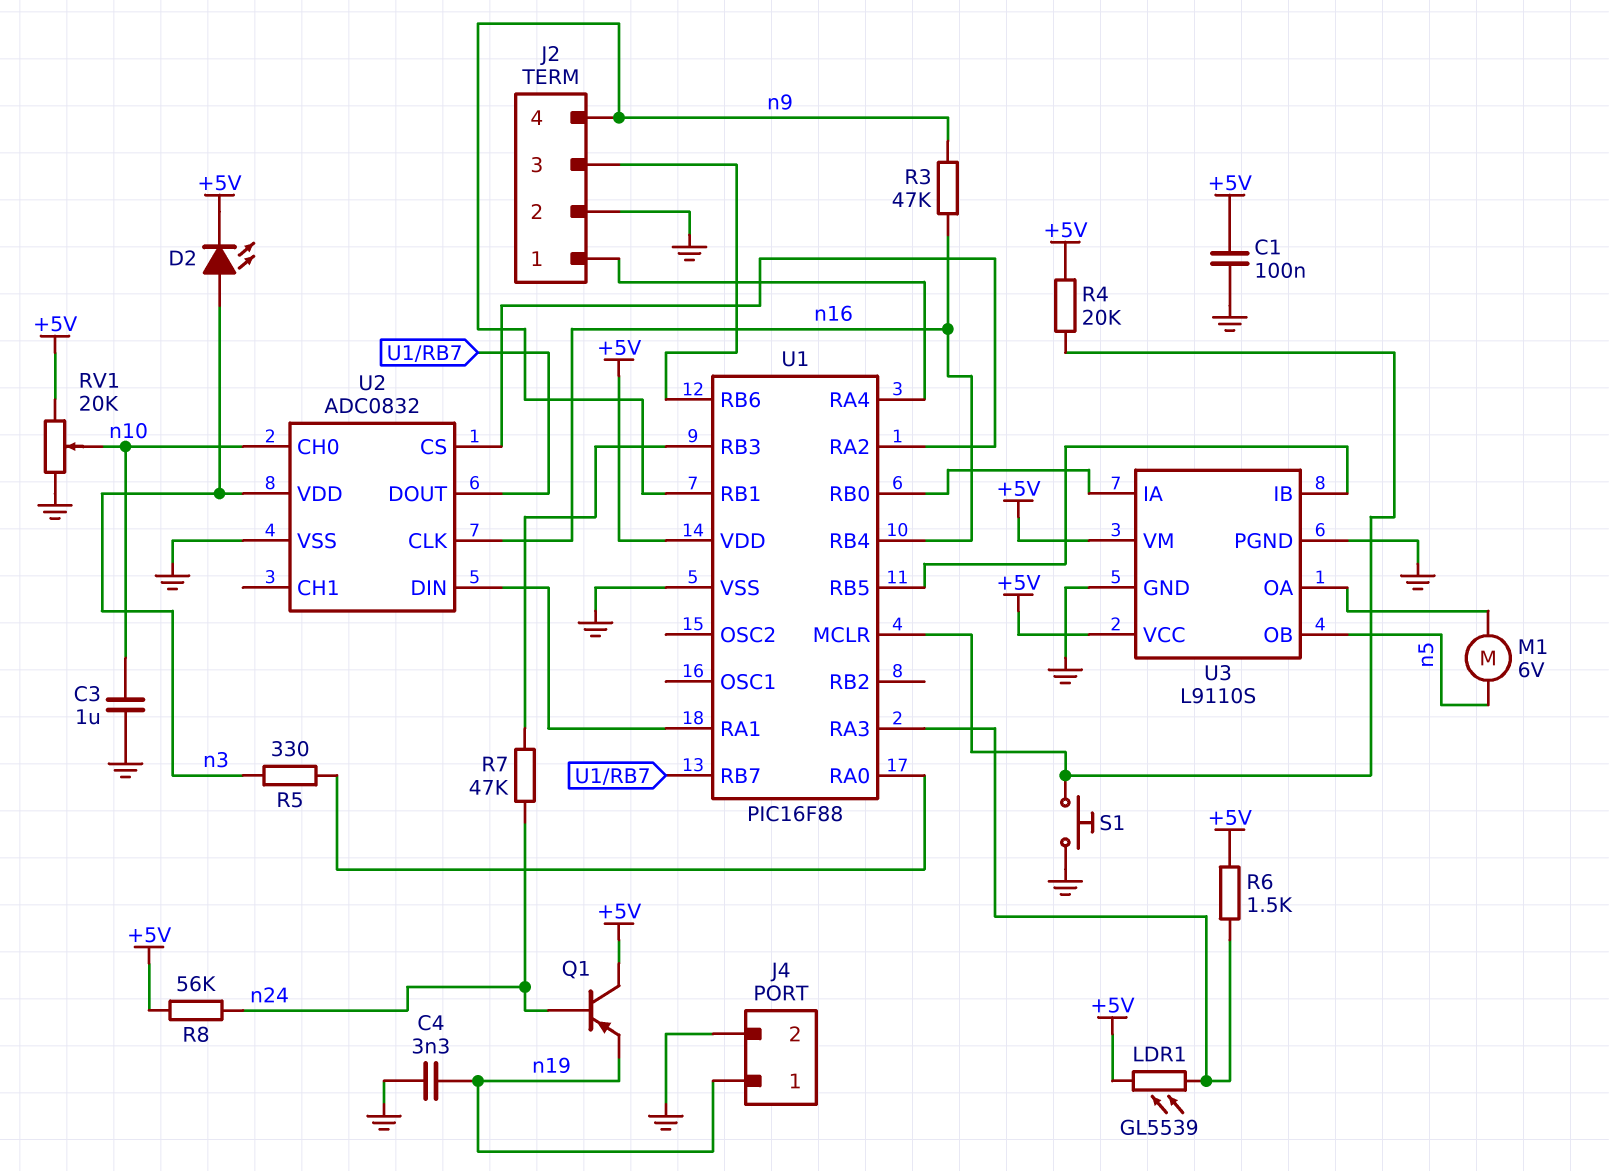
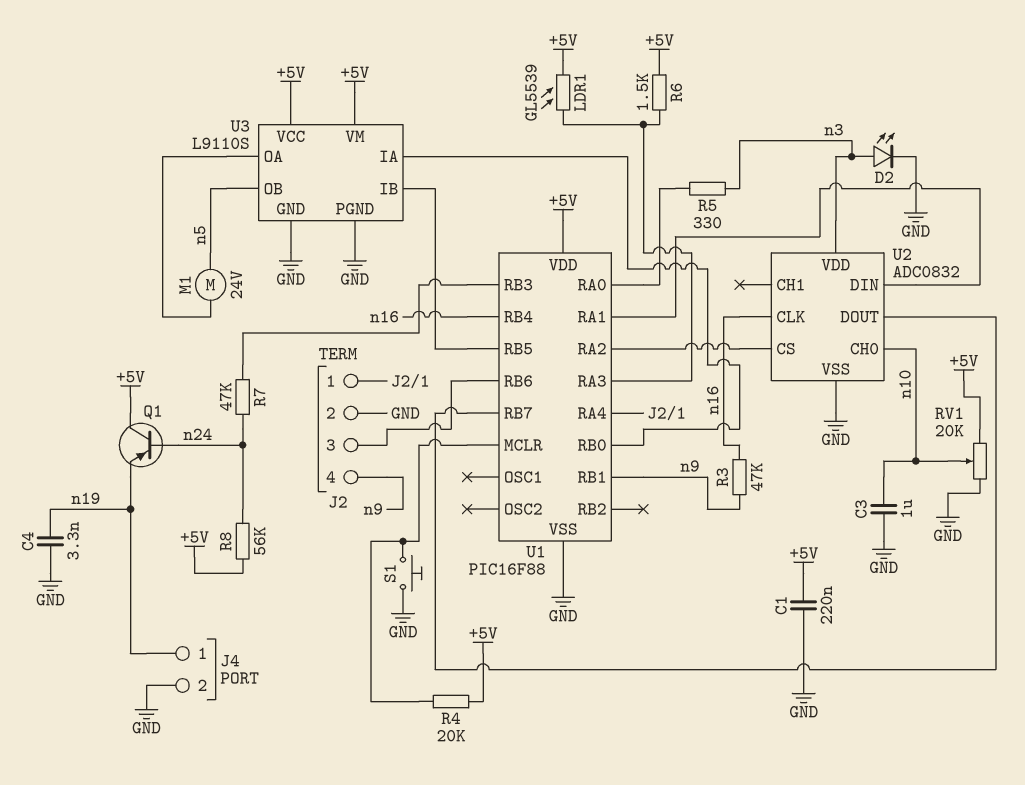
C1: 100nF (+5V, GND) -> 220nF (+5V, GND)
D2: LED (A n3, K +5V) -> LED (A n3, K GND)
M1: motor 6V (U3/OA, n5) -> motor 24V (U3/OA, n5)

